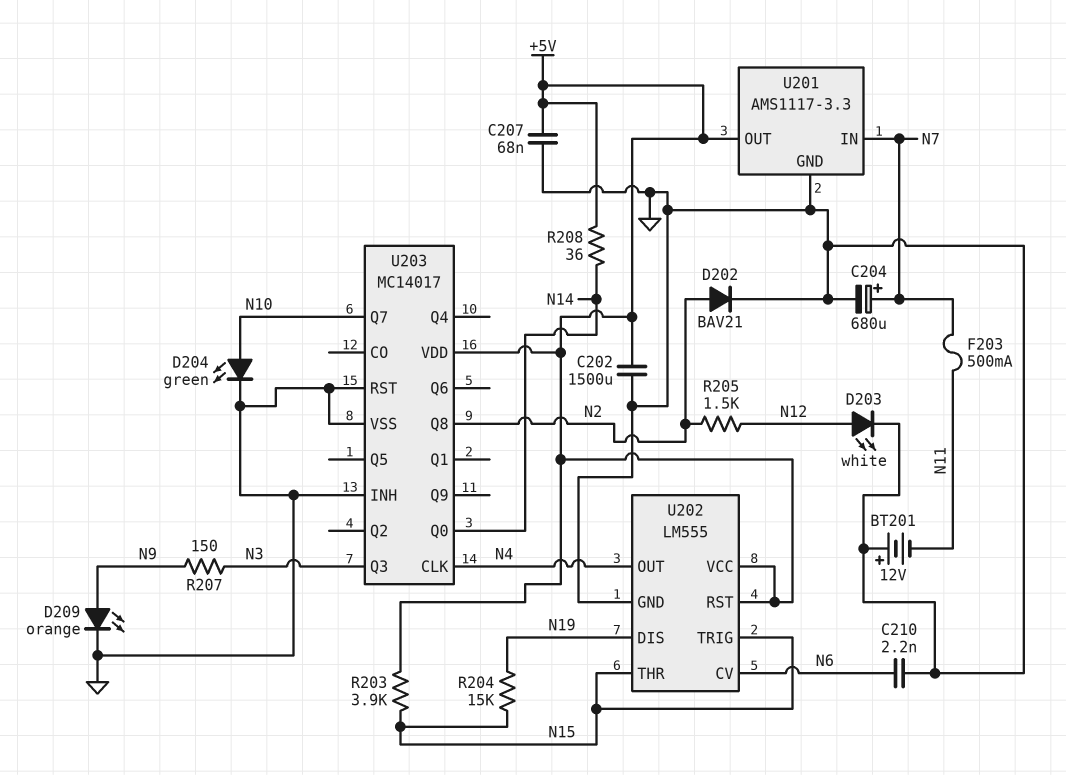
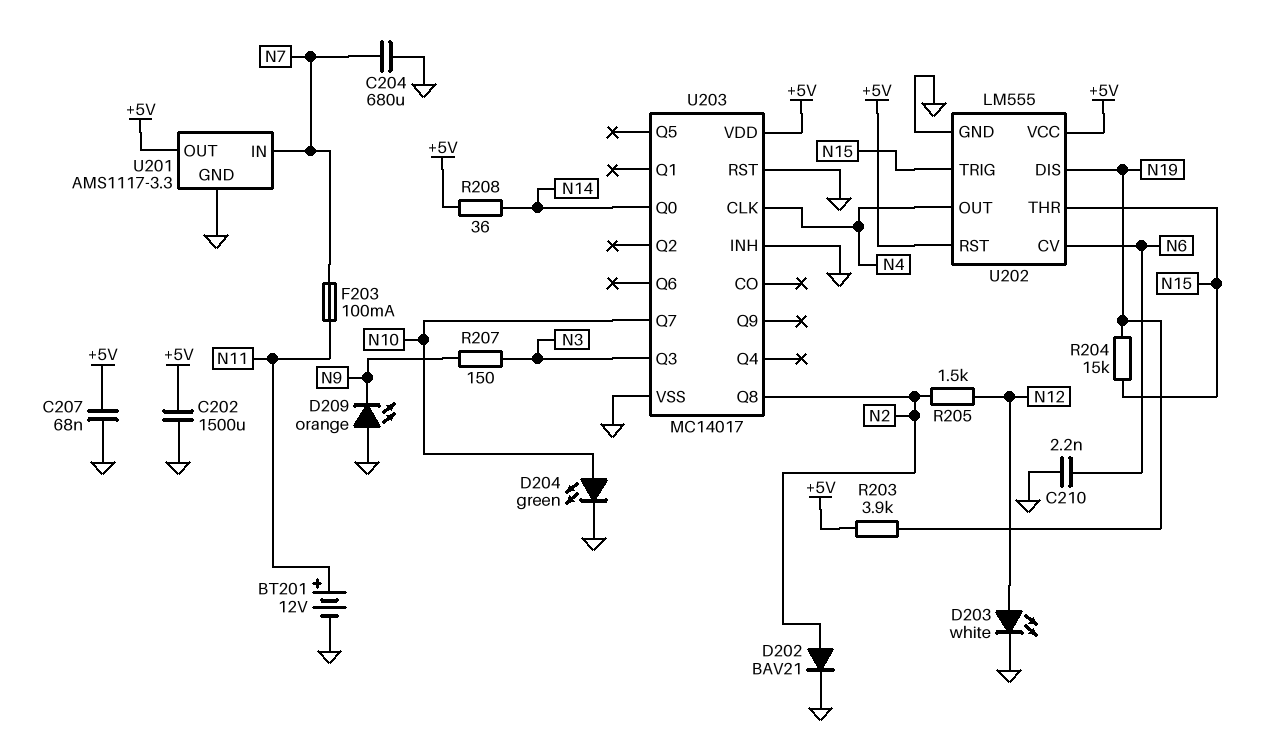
BT201: 12V (plus GND, minus N11) -> 12V (plus N11, minus GND)
C204: 680uF (plus N7, minus GND) -> 680uF (GND, N7)
D209: LED orange (A N9, K GND) -> LED orange (A GND, K N9)
F203: 500mA (N7, N11) -> 100mA (N7, N11)
R203: 3.9k (+5V, N15) -> 3.9k (+5V, N19)

